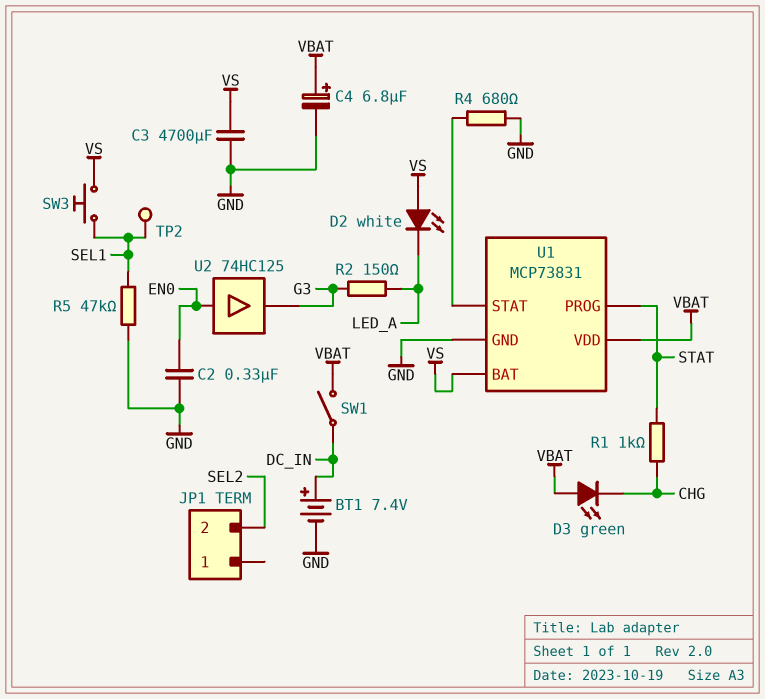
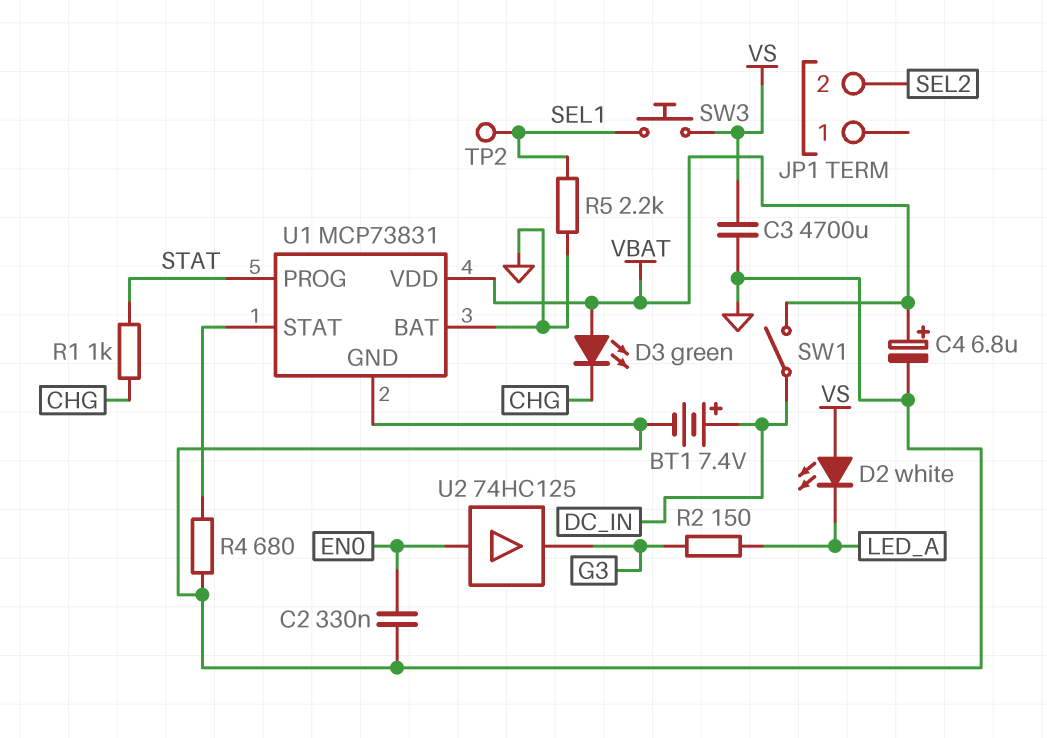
R5: 47k (GND, SEL1) -> 2.2k (GND, SEL1)
U1 pin BAT: VS -> GND

